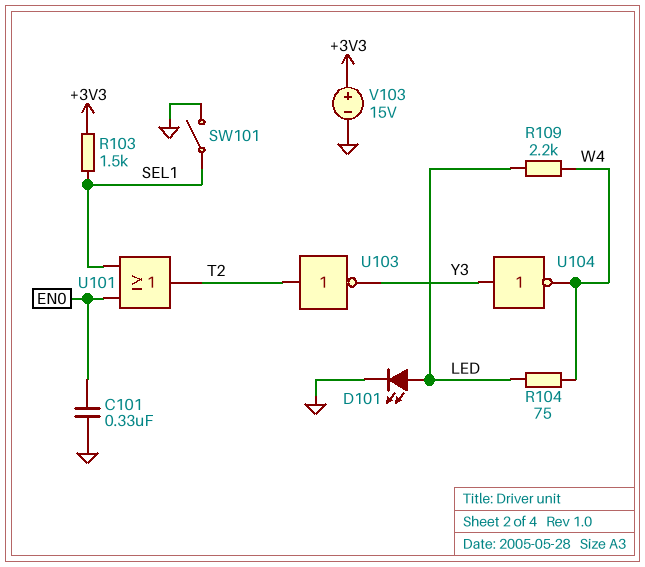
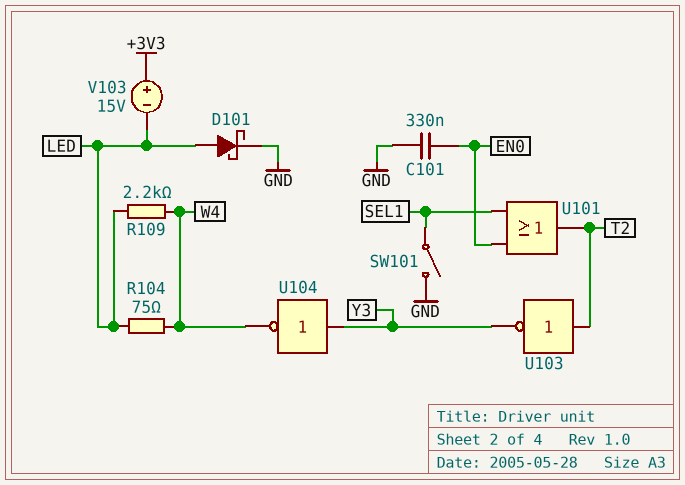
D101: LED (A LED, K GND) -> schottky (A LED, K GND)
R103: 1.5k (+3V3, SEL1) -> none
V103: 15V (plus +3V3, minus GND) -> 15V (plus +3V3, minus LED)

